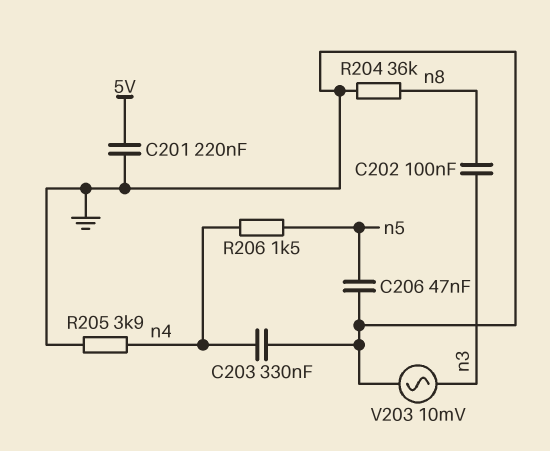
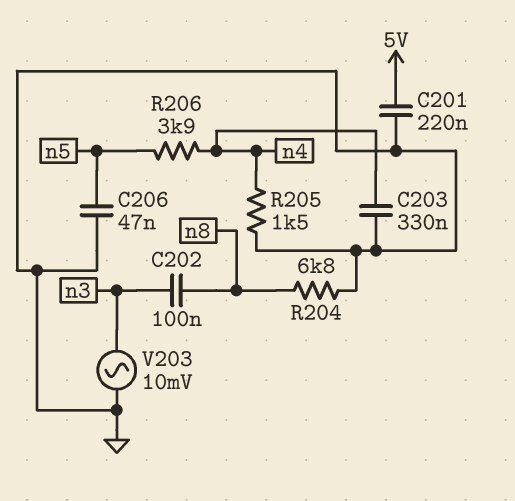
R204: 36k (GND, n8) -> 6.8k (GND, n8)
R205: 3.9k (GND, n4) -> 1.5k (GND, n4)
R206: 1.5k (n4, n5) -> 3.9k (n4, n5)

